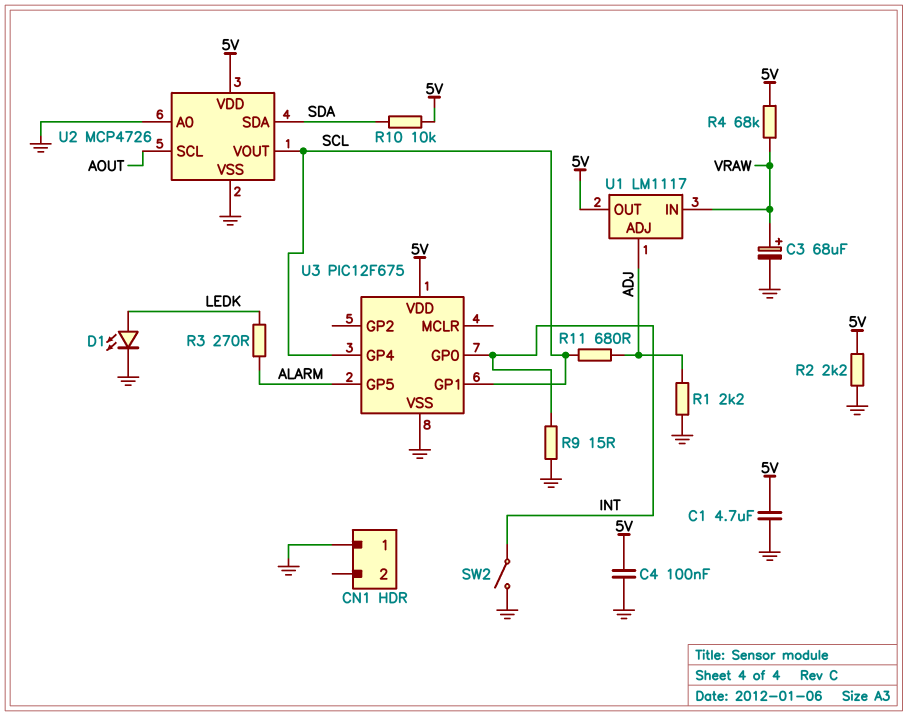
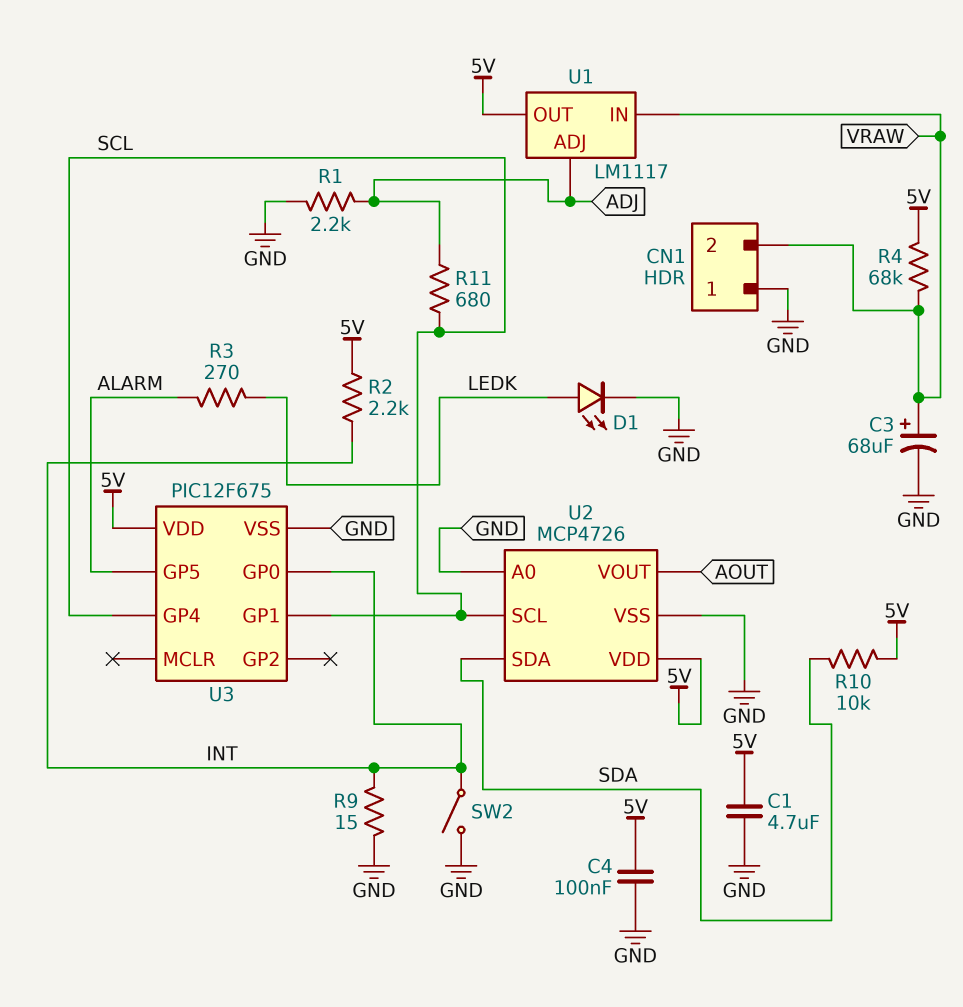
CN1 pin 2: none -> VRAW
R2: 2.2k (5V, GND) -> 2.2k (5V, INT)
U2 pin SCL: AOUT -> SCL
U2 pin VOUT: SCL -> AOUT

